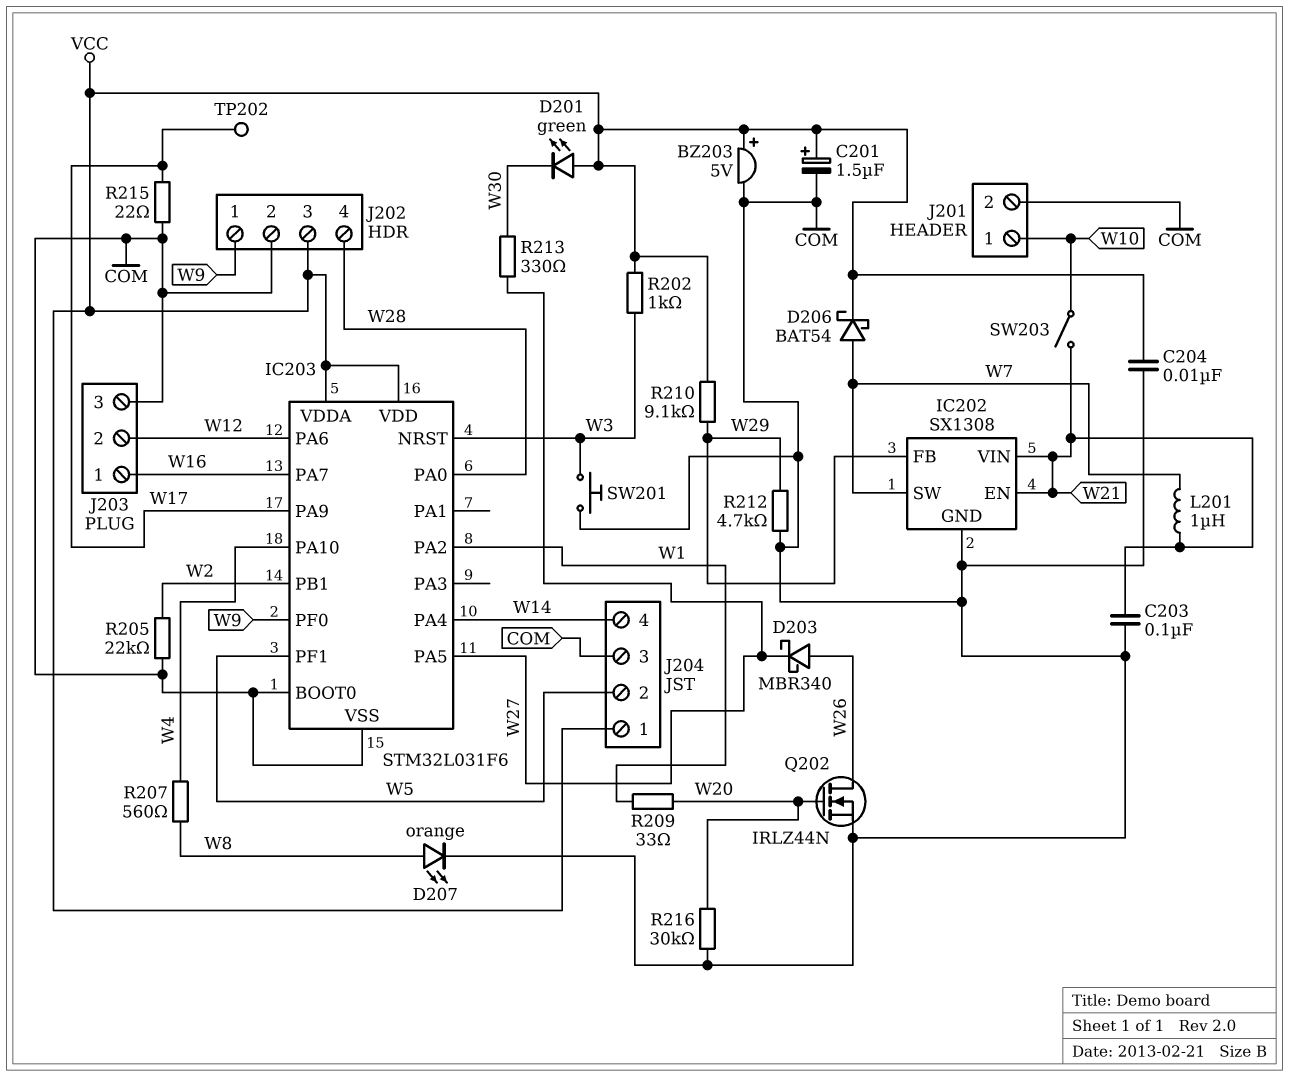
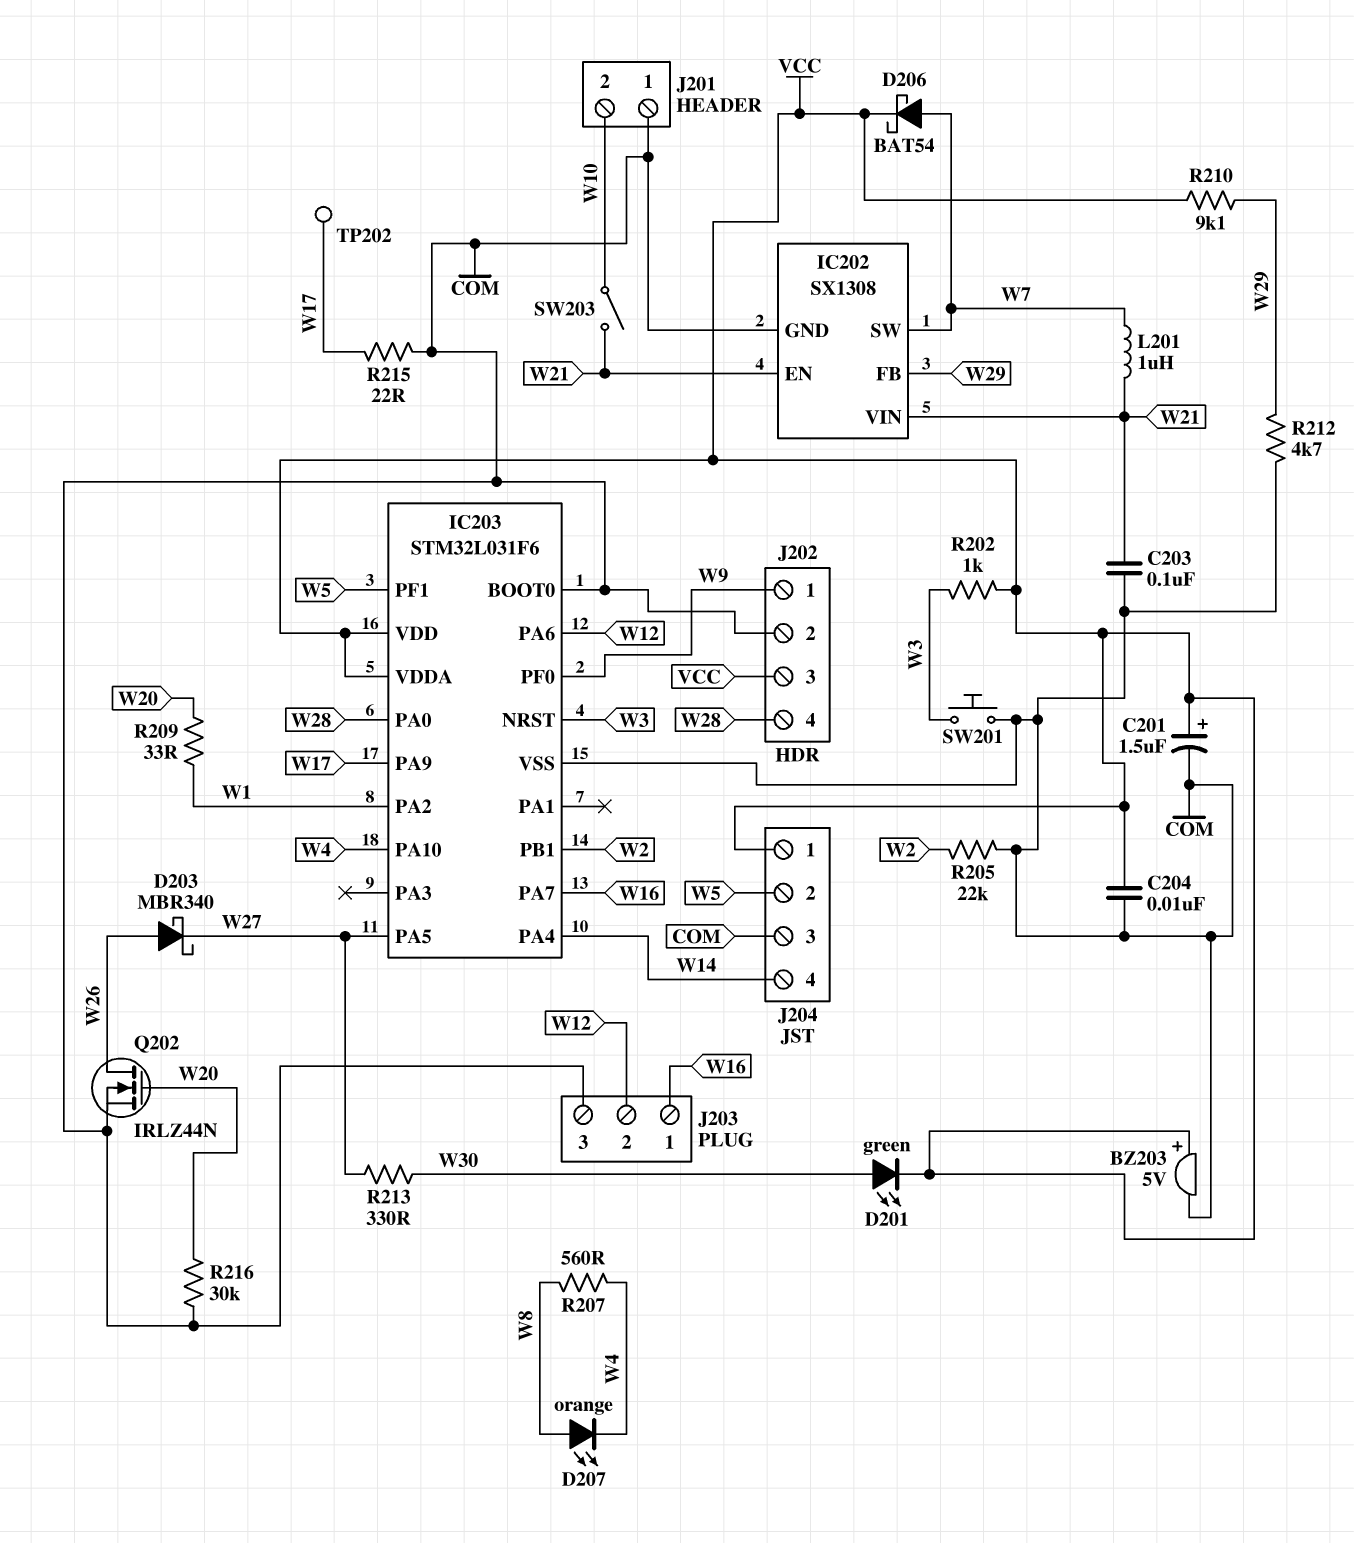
D201: LED green (A VCC, K W30) -> LED green (A W30, K VCC)
D207: LED orange (A W8, K COM) -> LED orange (A W8, K W4)
J201 pin 1: W10 -> COM
J201 pin 2: COM -> W10

